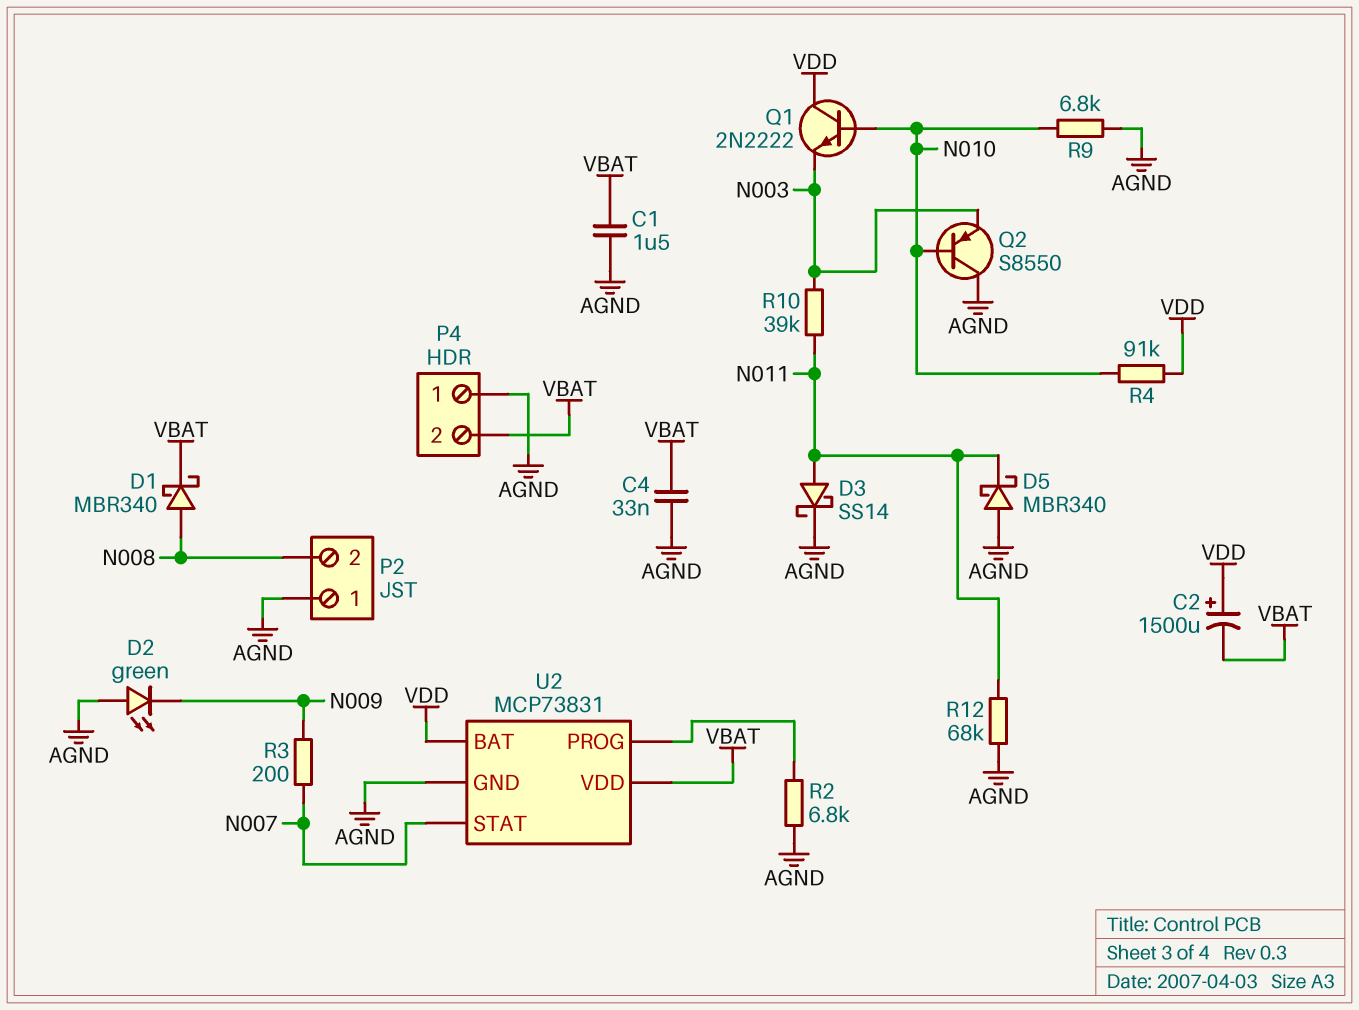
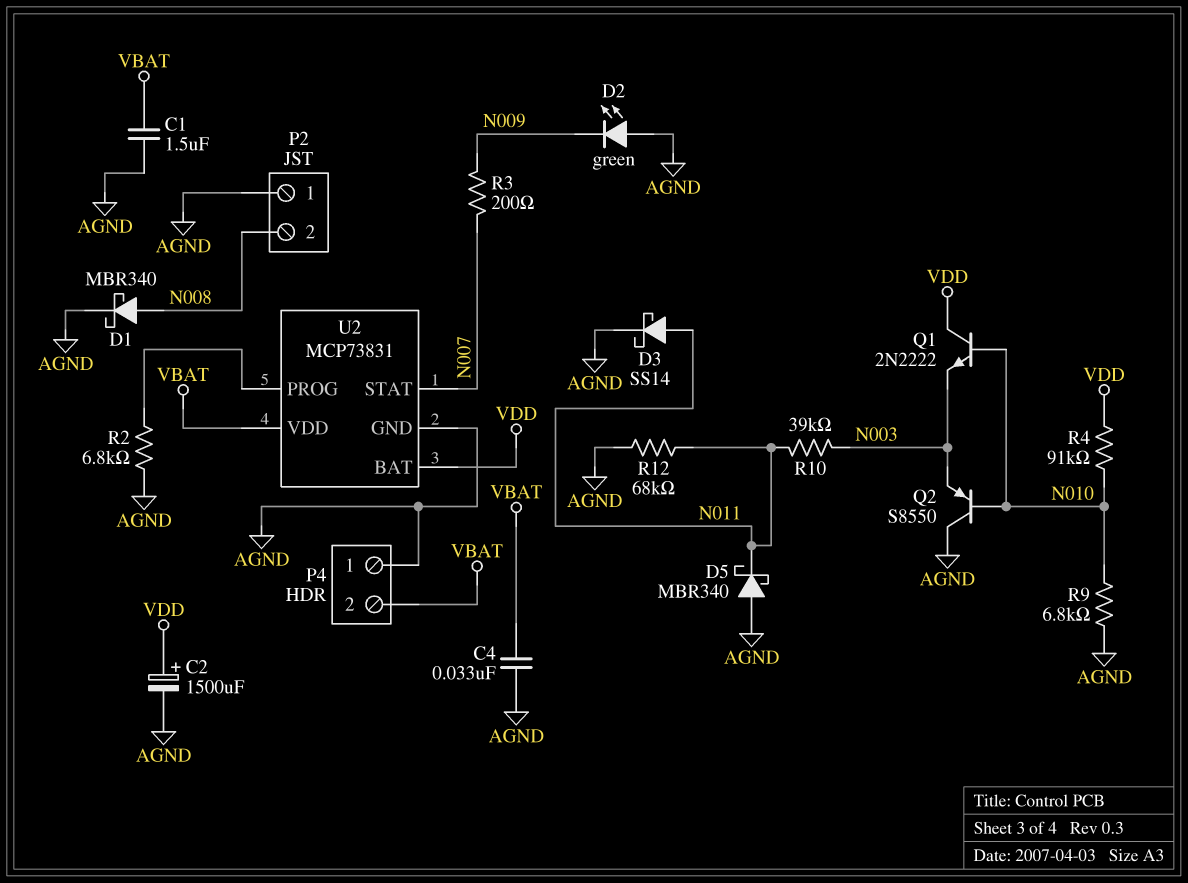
C2: 1500uF (plus VDD, minus VBAT) -> 1500uF (plus VDD, minus AGND)
D1: schottky MBR340 (A N008, K VBAT) -> schottky MBR340 (A N008, K AGND)

